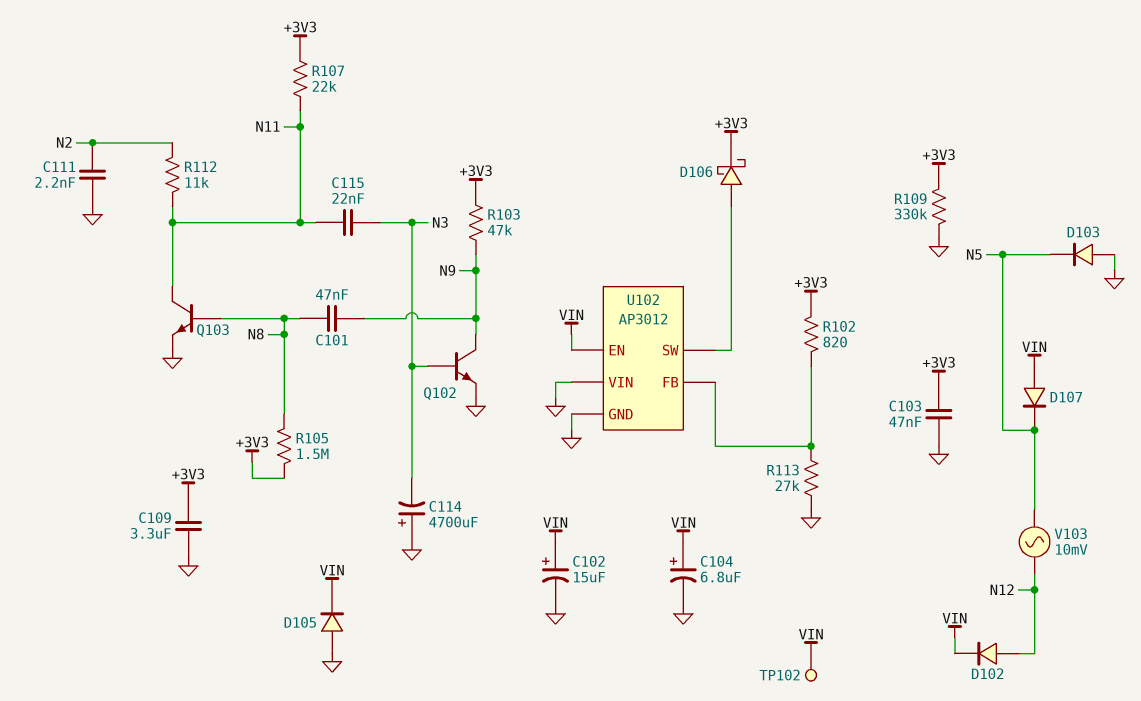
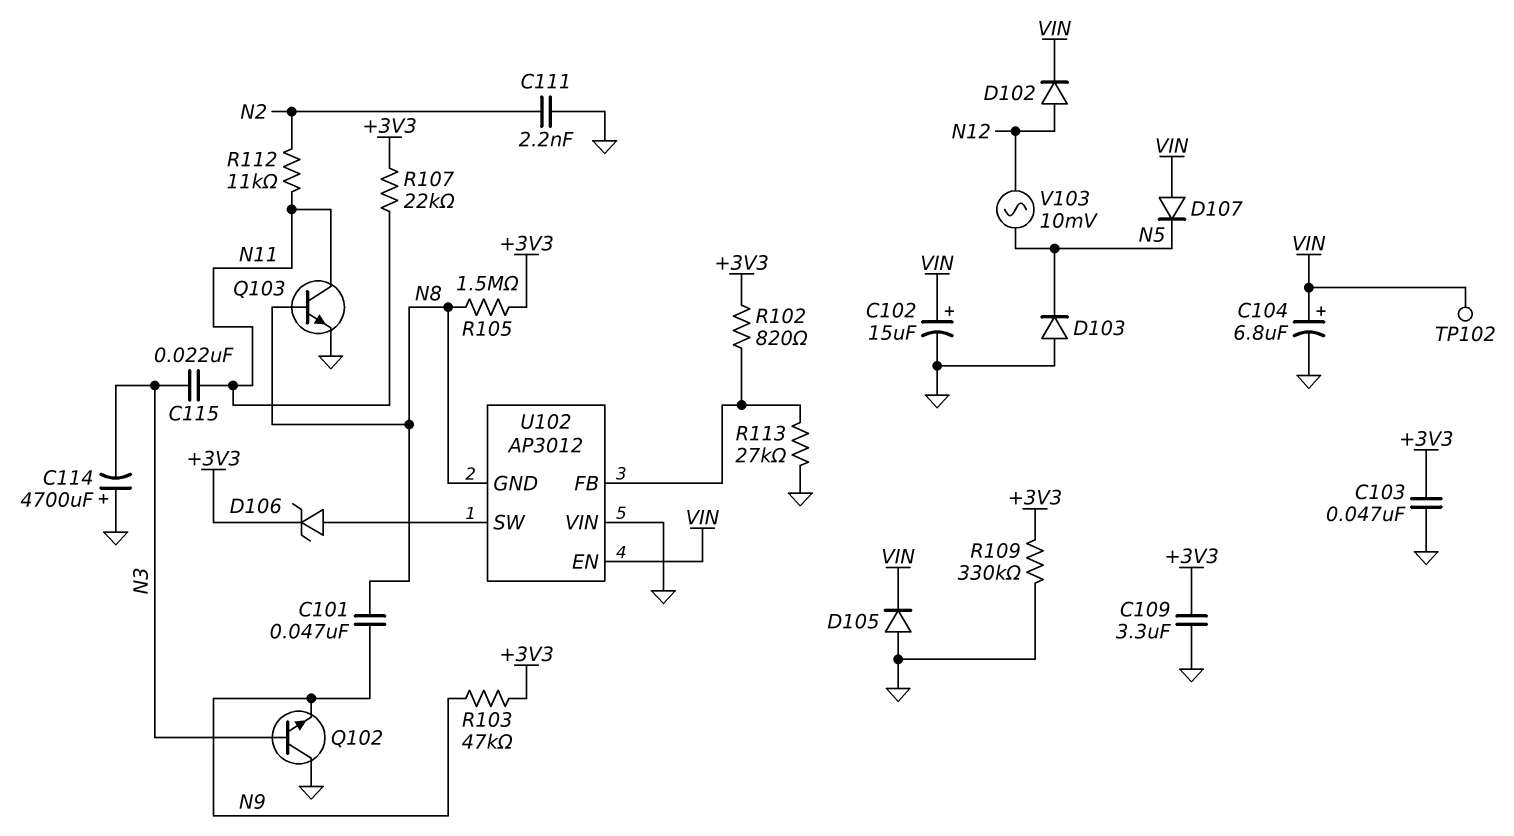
D106: schottky (A U102/SW, K +3V3) -> zener (A U102/SW, K +3V3)
Q102: NPN (B N3, C N9, E GND) -> NPN (B N3, C GND, E N9)
U102 pin GND: GND -> N8

